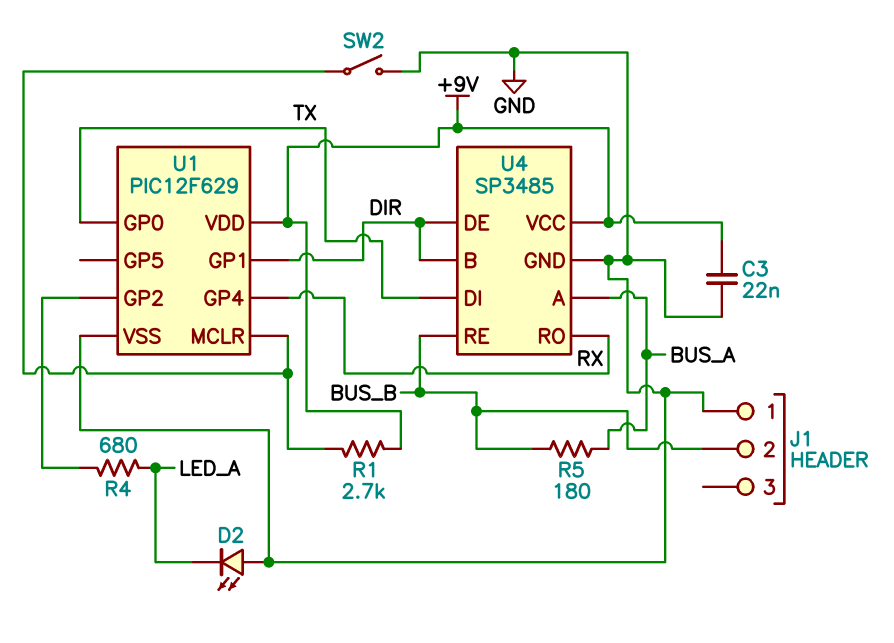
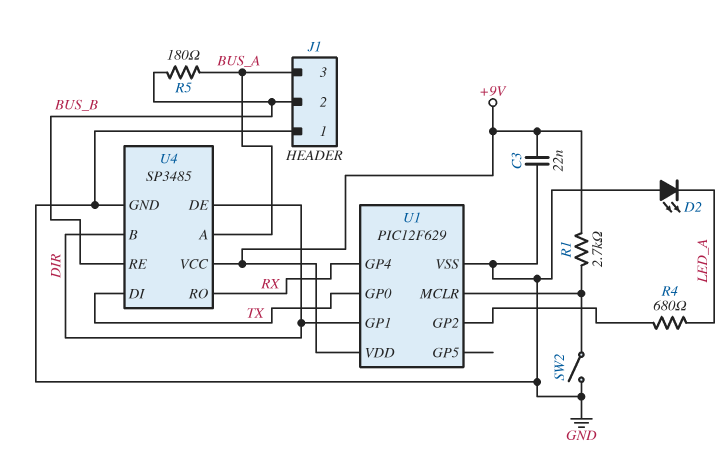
J1 pin 3: none -> BUS_A

